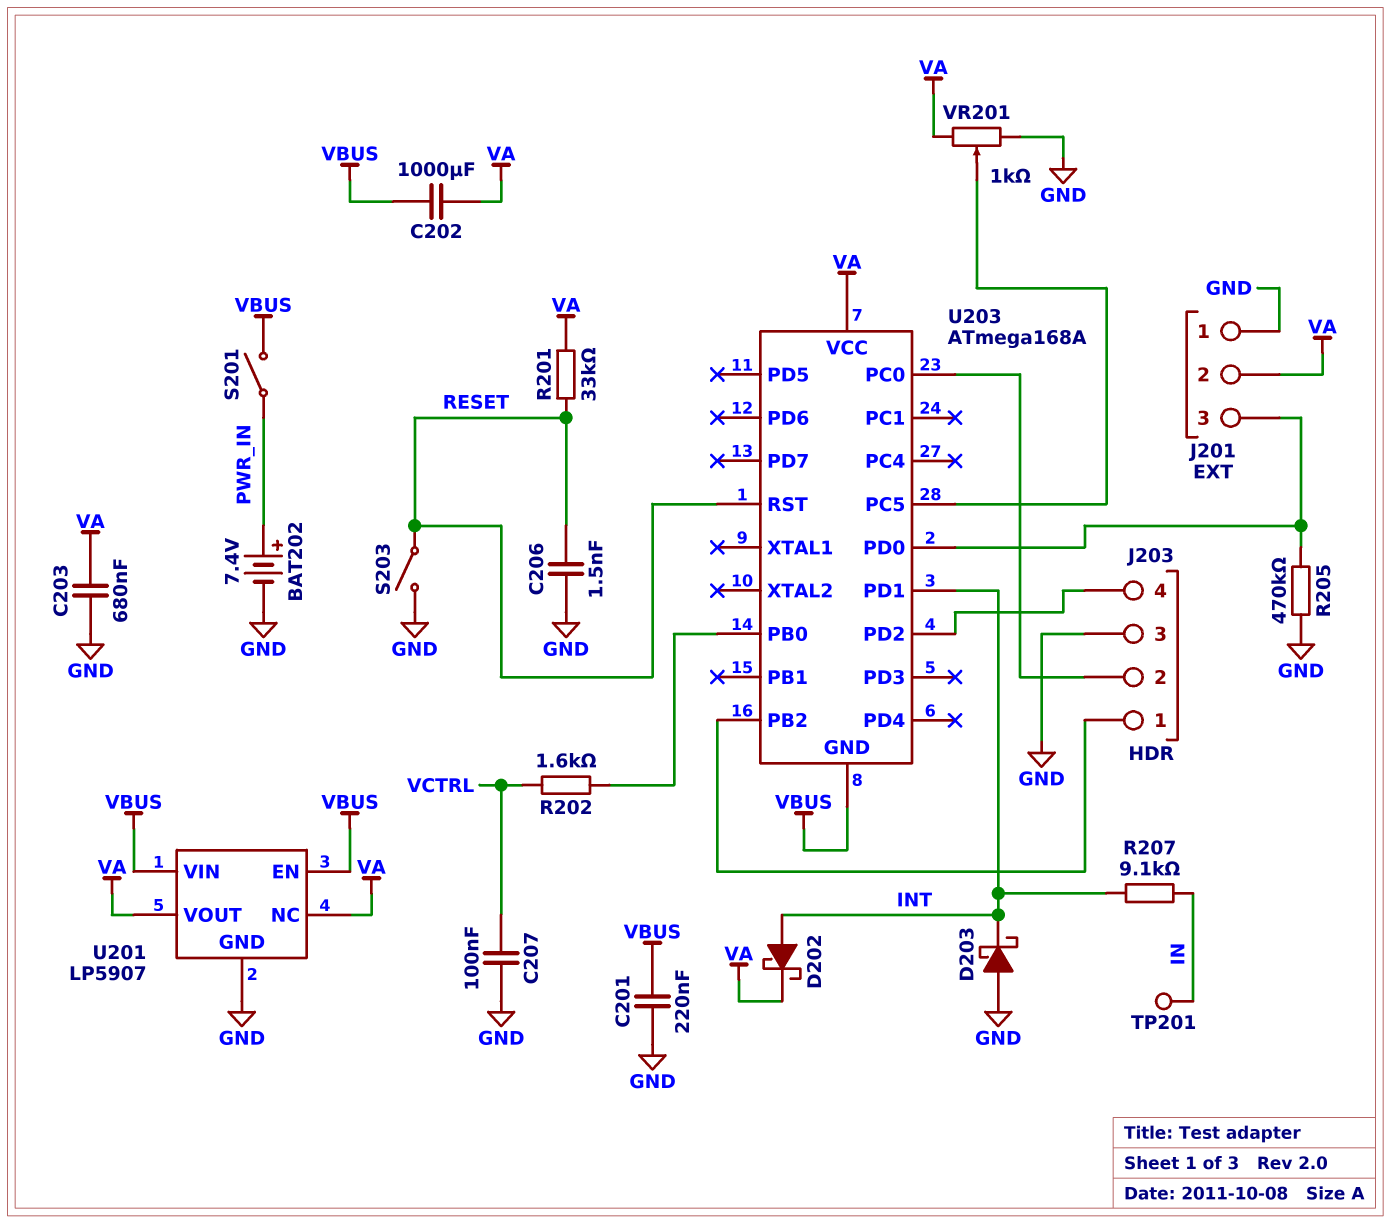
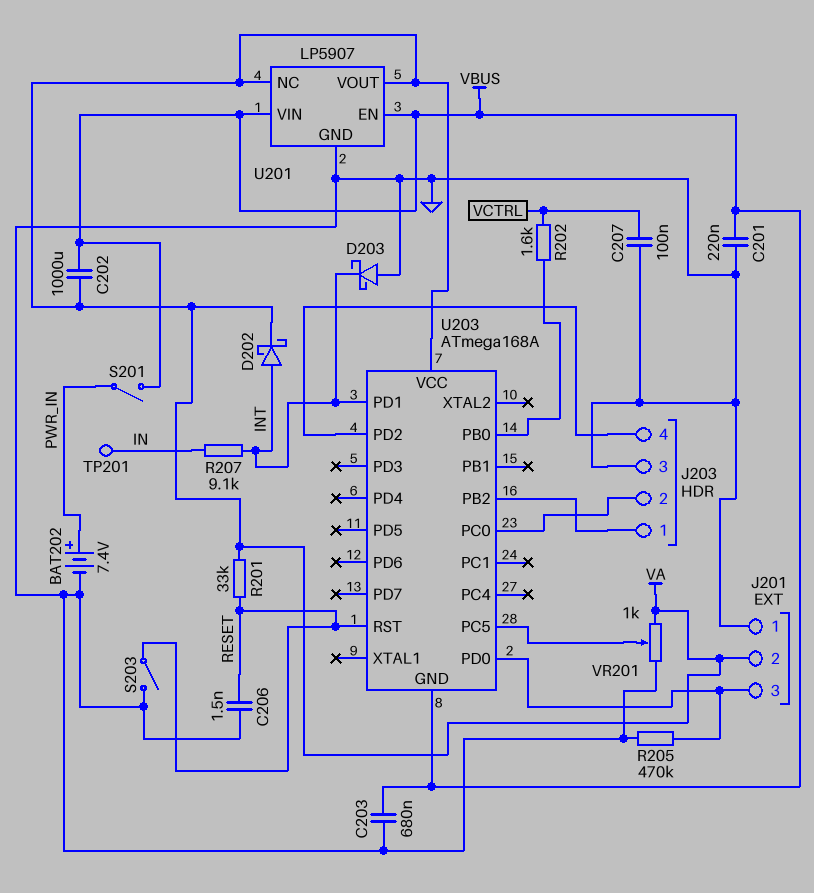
C203: 680nF (GND, VA) -> 680nF (GND, VBUS)

